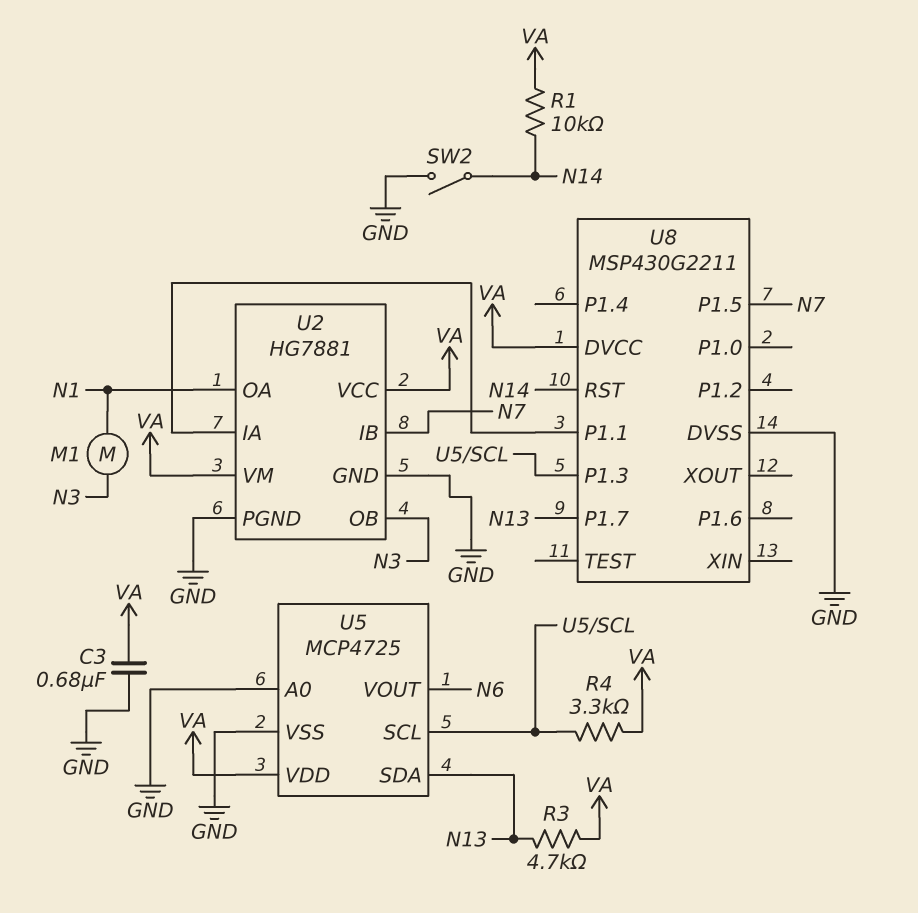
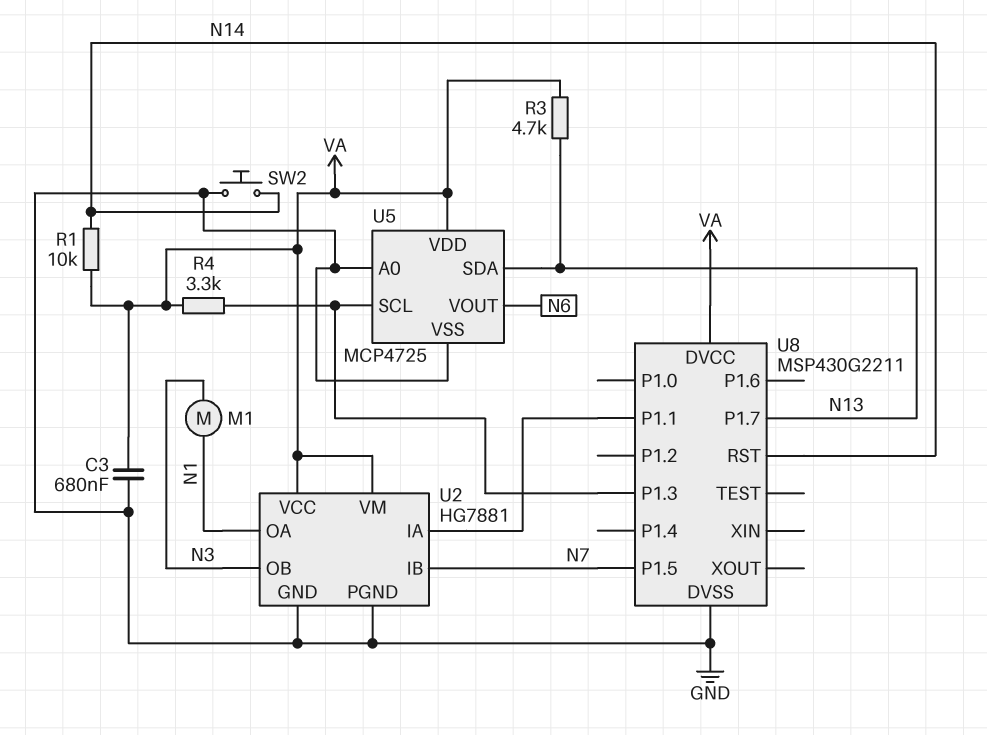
SW2: switch (GND, N14) -> button (GND, N14)

